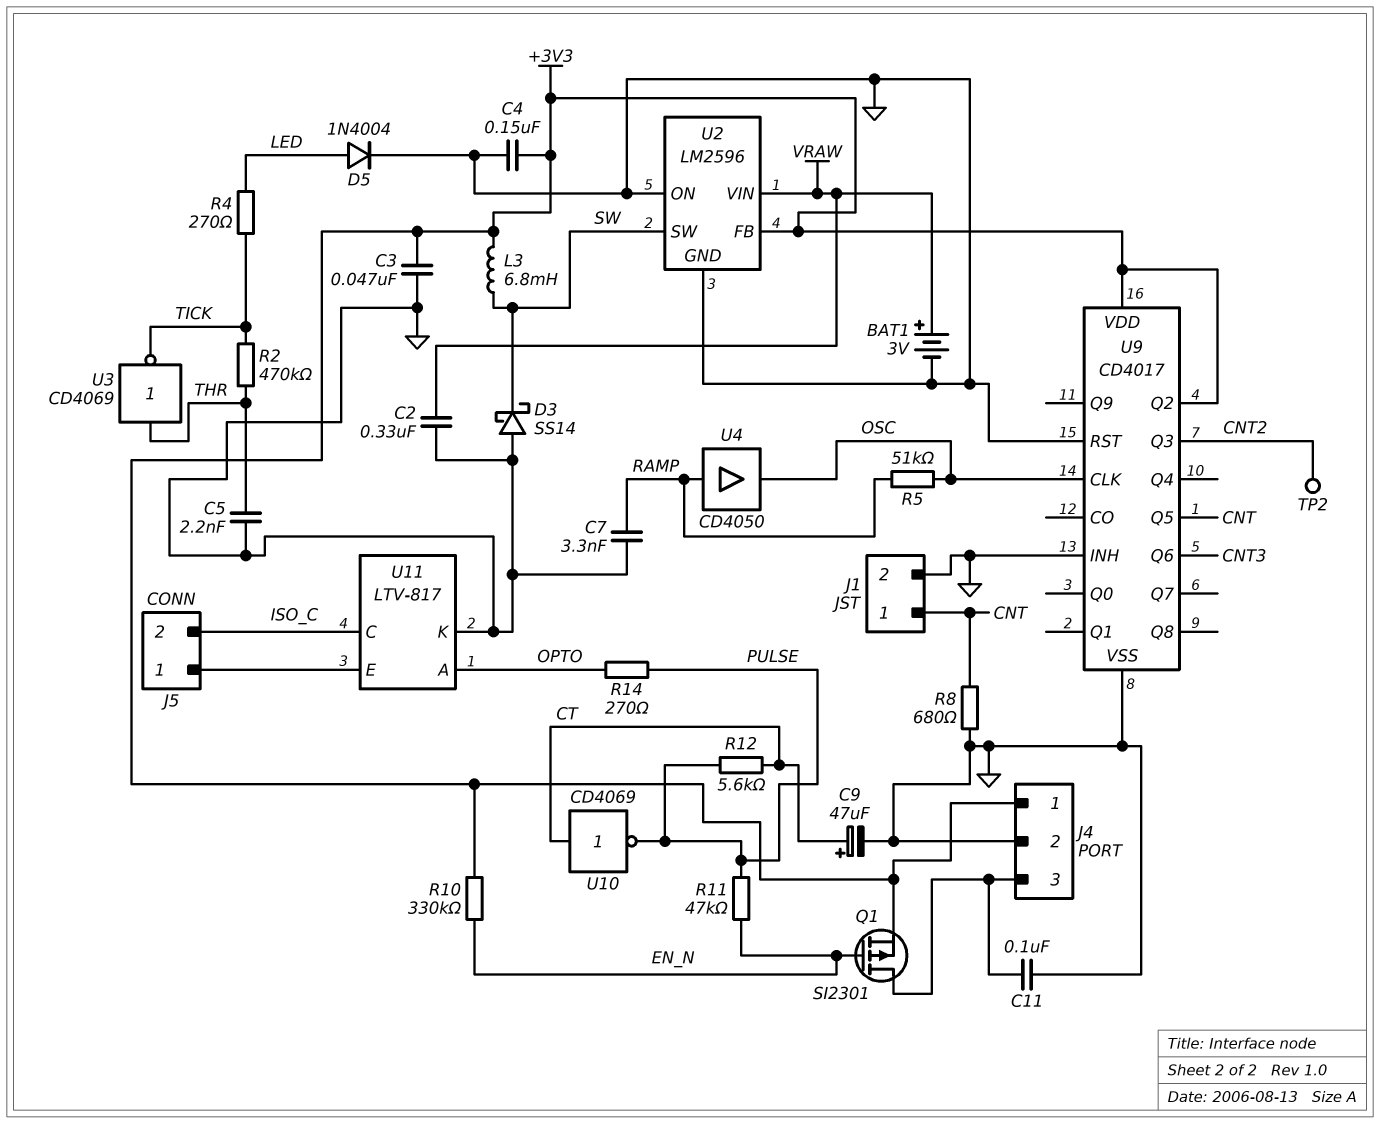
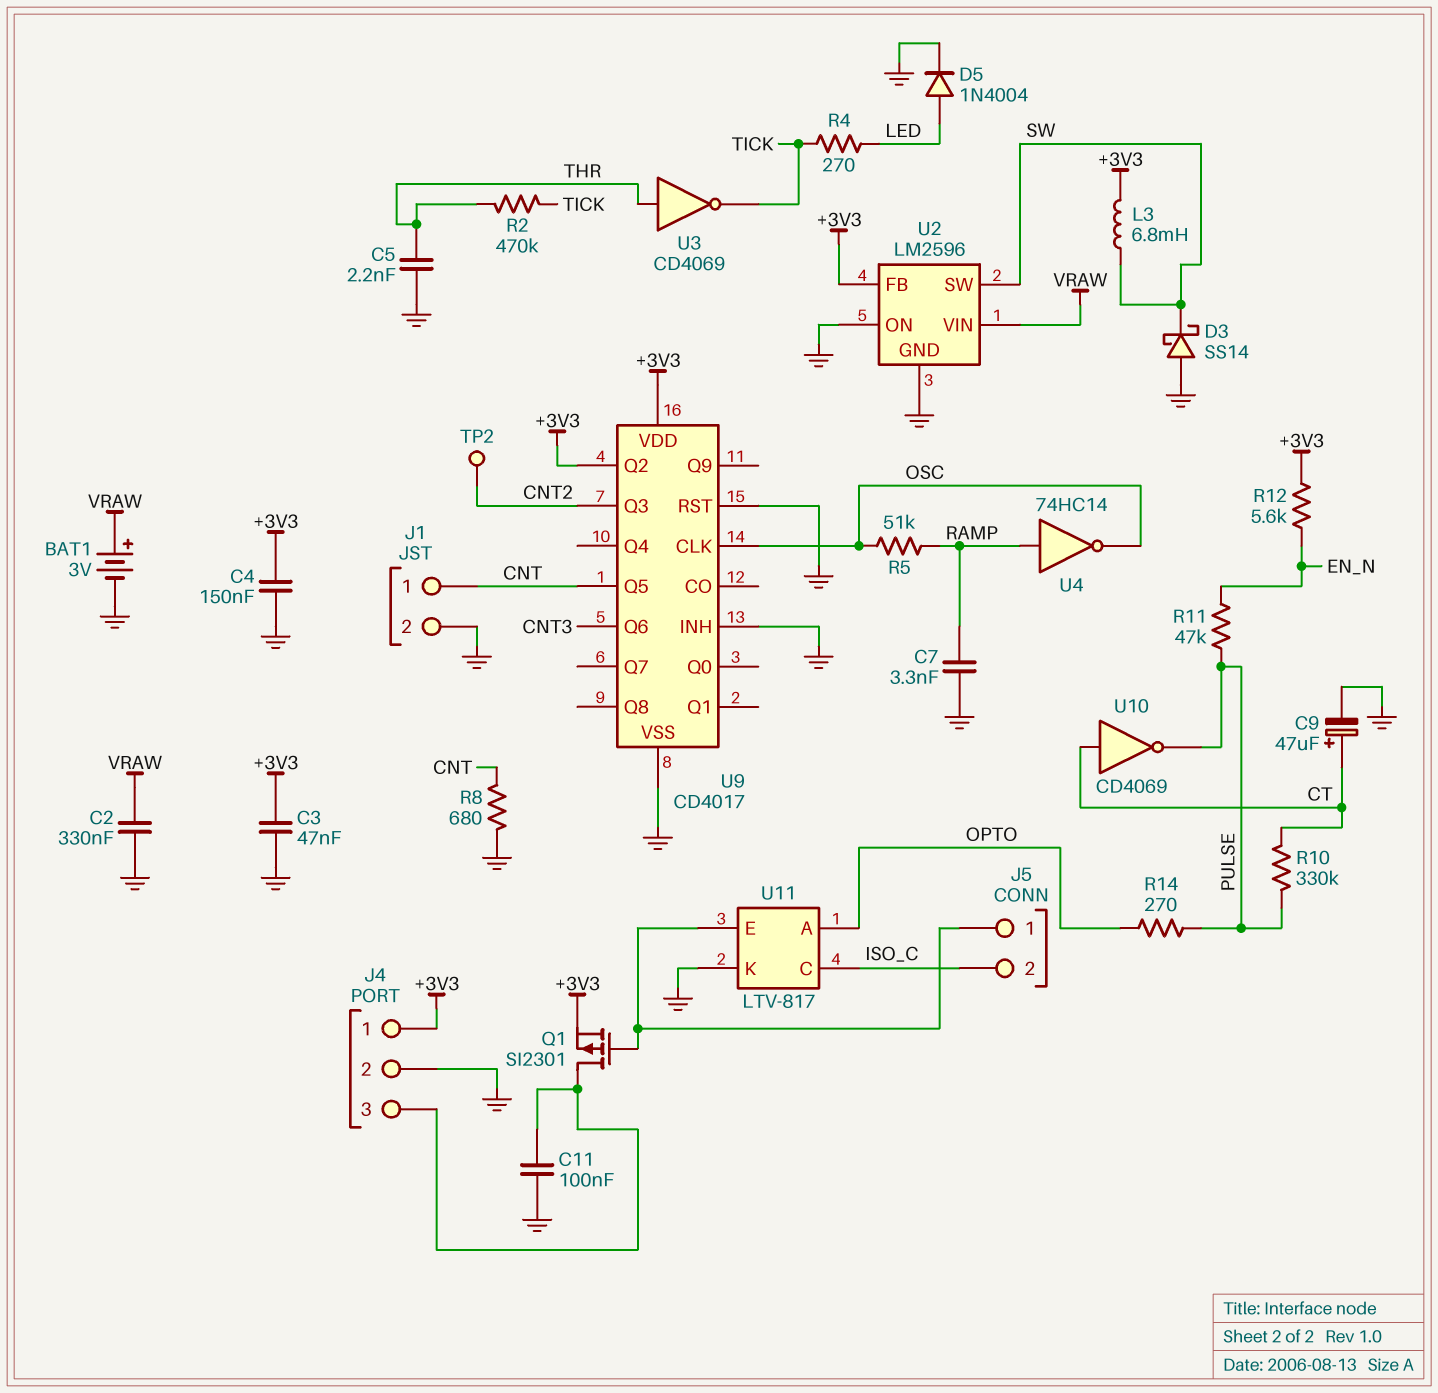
Q1: PMOS SI2301 (G EN_N, D J4/3, S +3V3) -> PMOS SI2301 (G J5/1, D J4/3, S +3V3)
R10: 330k (+3V3, EN_N) -> 330k (CT, PULSE)
R12: 5.6k (CT, PULSE) -> 5.6k (+3V3, EN_N)
U4: buffer CD4050 (in RAMP, out OSC) -> NOT 74HC14 (in RAMP, out OSC)

